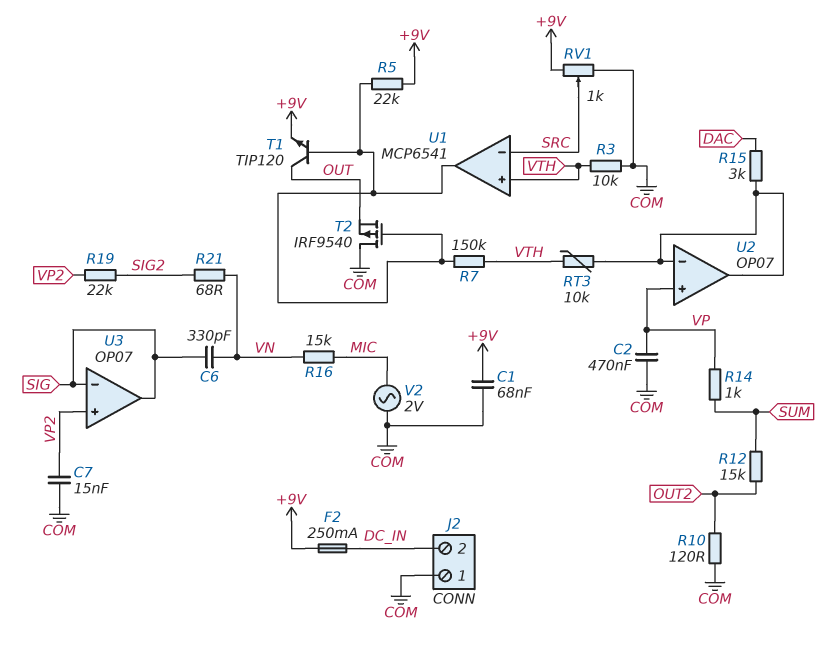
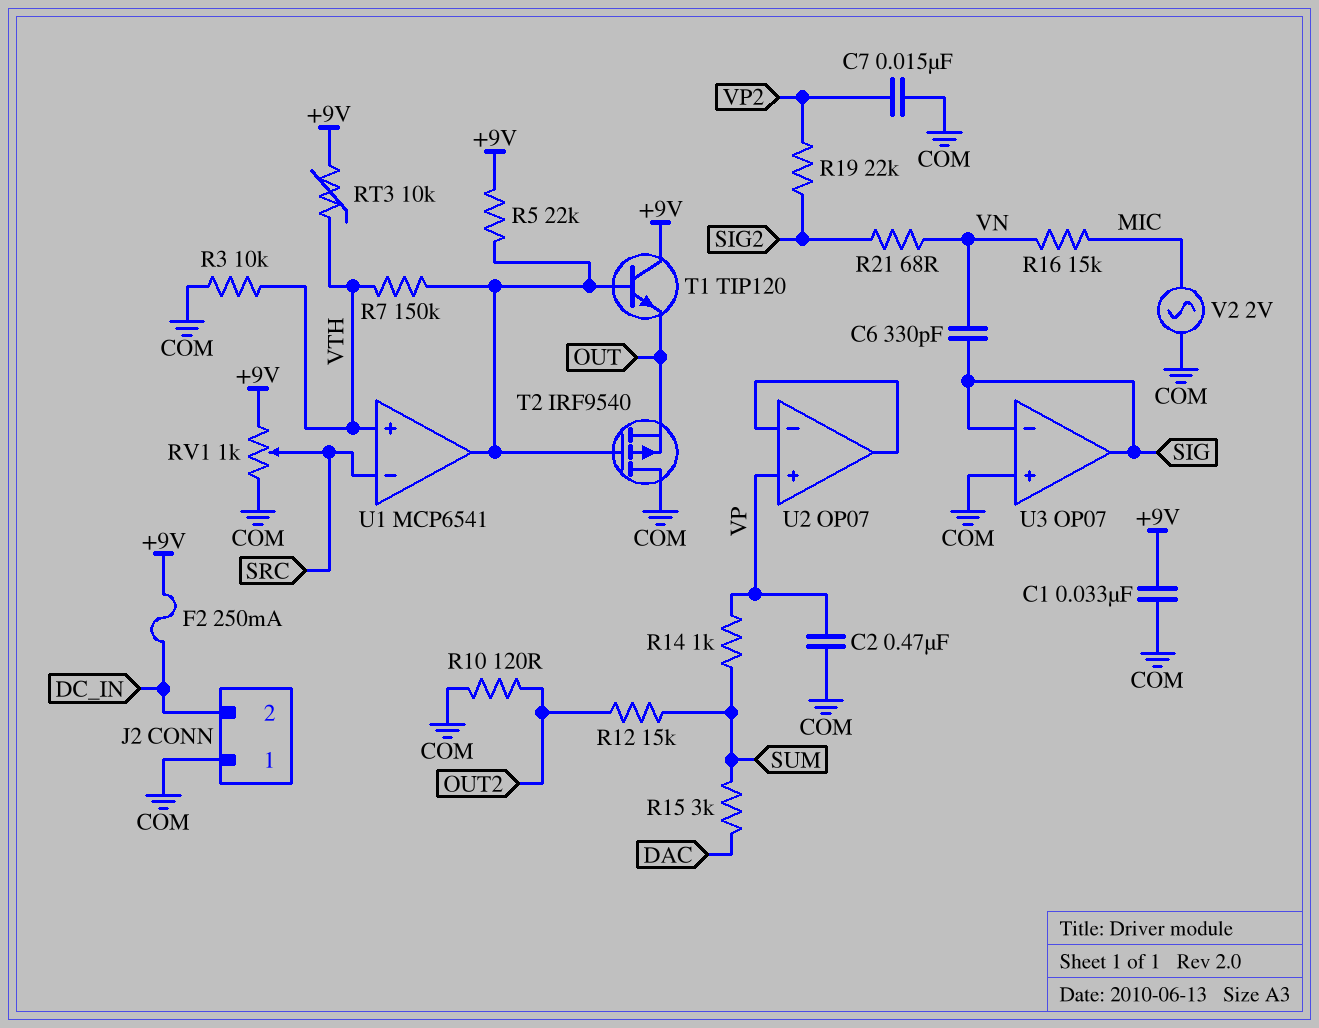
C1: 68nF (+9V, COM) -> 33nF (+9V, COM)
R15: 3k (DAC, U2/in-) -> 3k (DAC, SUM)
RT3: 10k (U2/in-, VTH) -> 10k (+9V, VTH)
T1: NPN TIP120 (B U1/out, C OUT, E +9V) -> NPN TIP120 (B U1/out, C +9V, E OUT)
U3 pin in+: VP2 -> COM

